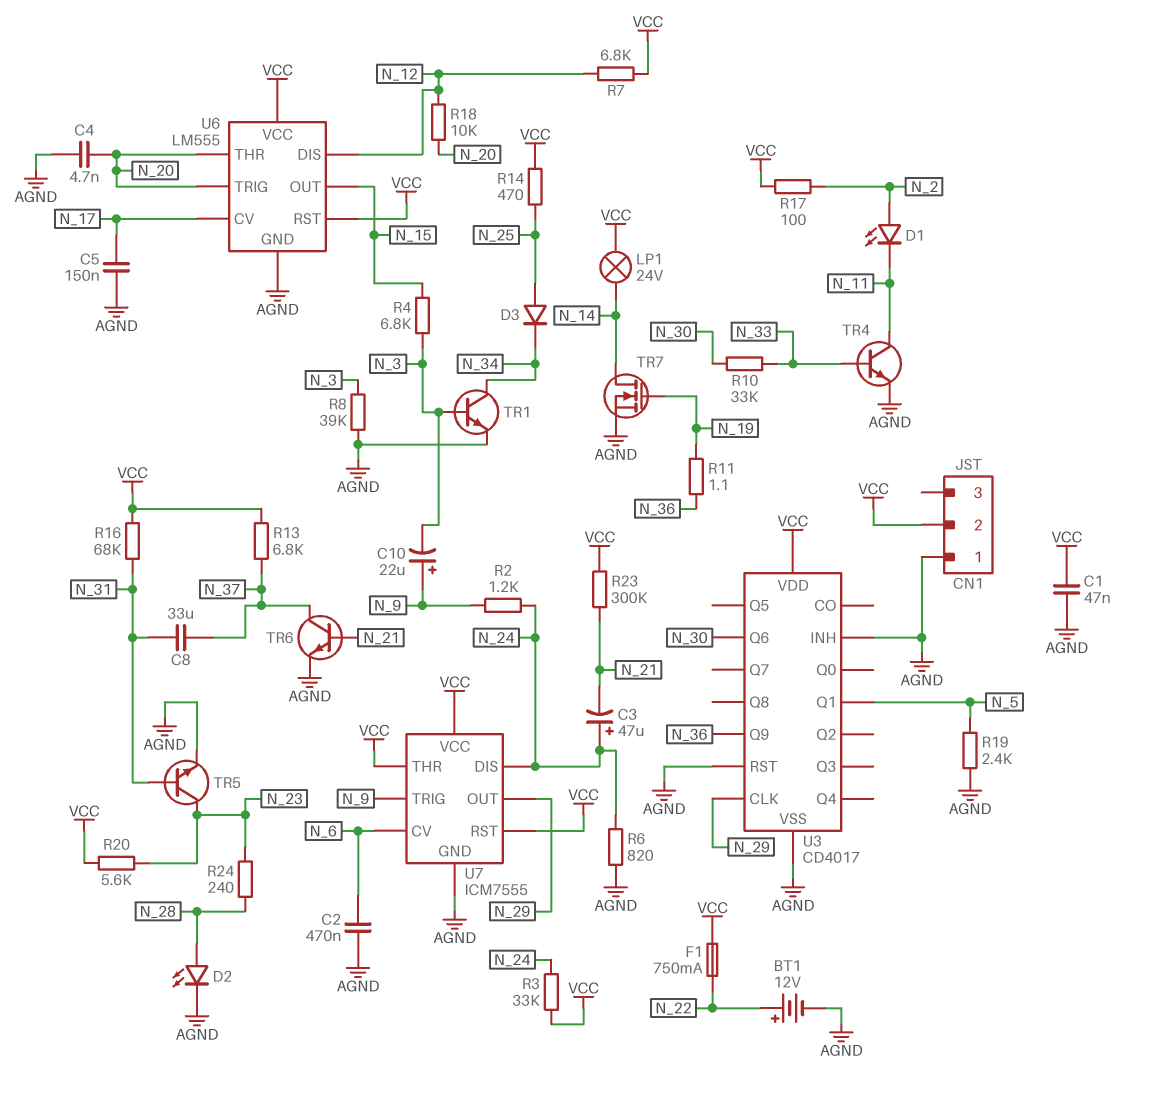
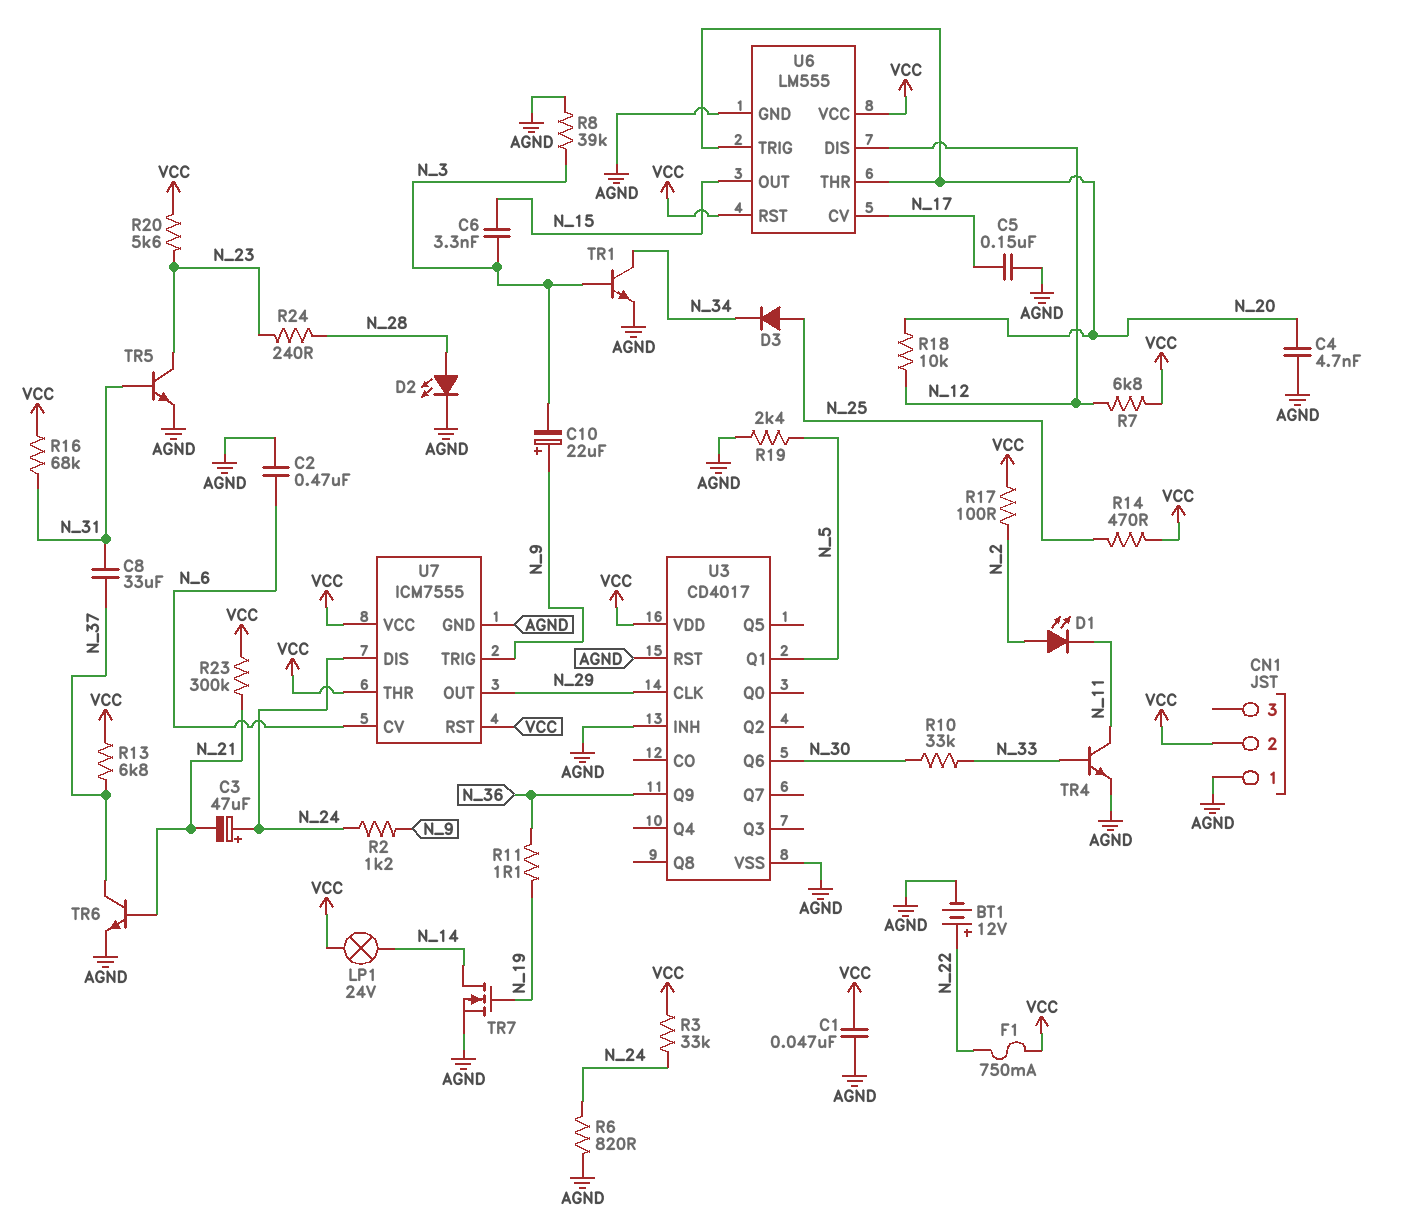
C6: none -> 3.3nF (N_3, N_15)
R4: 6.8k (N_3, N_15) -> none

